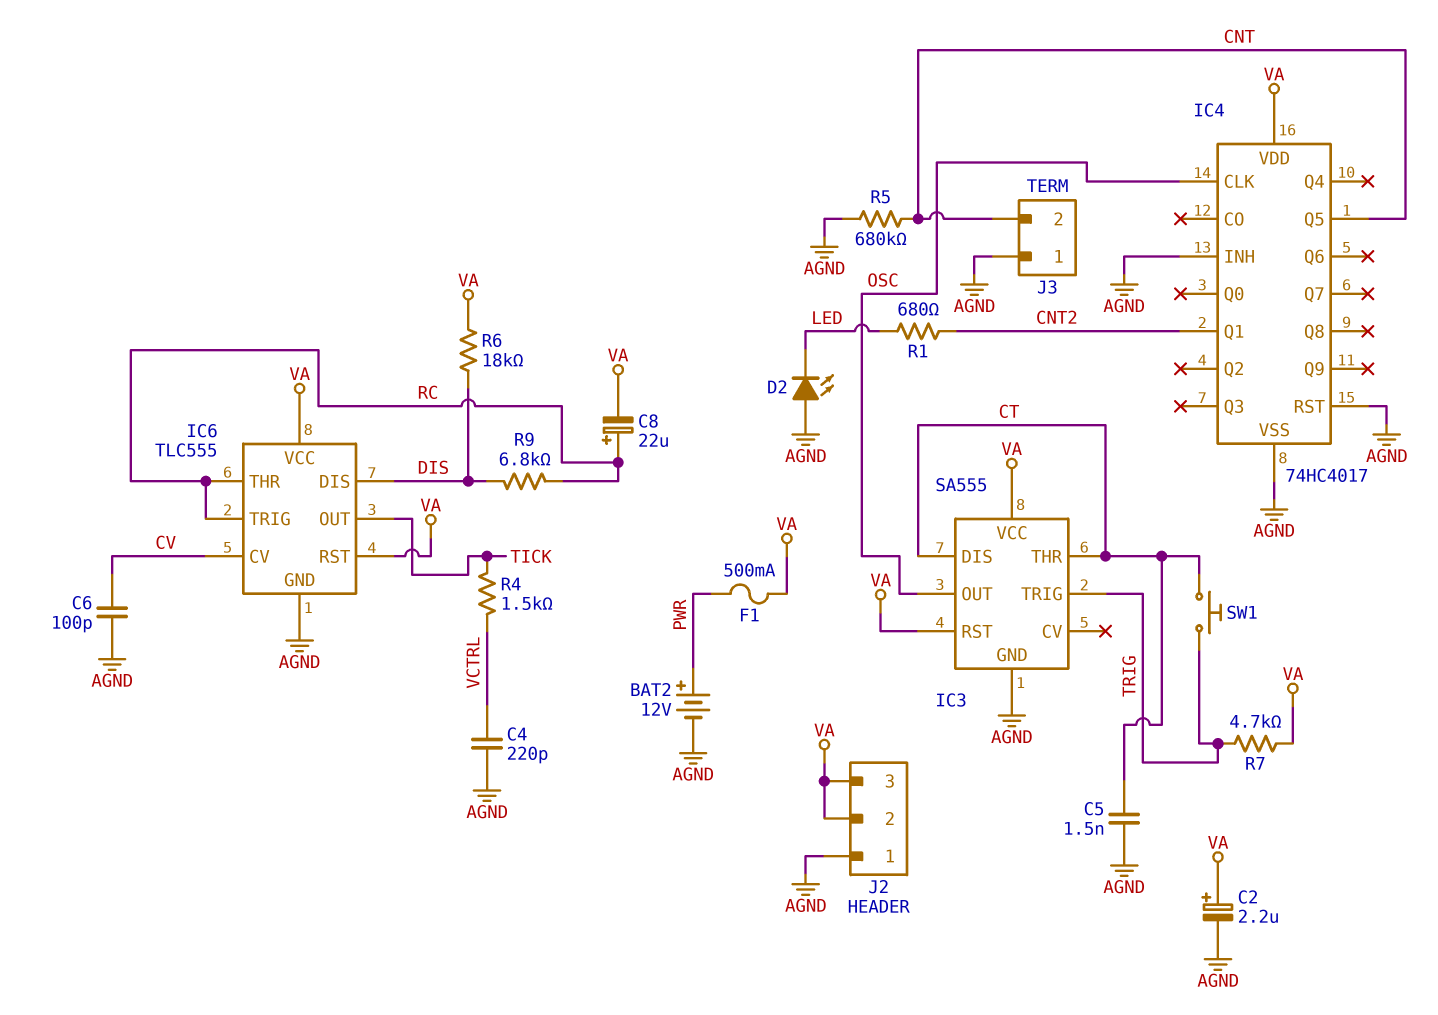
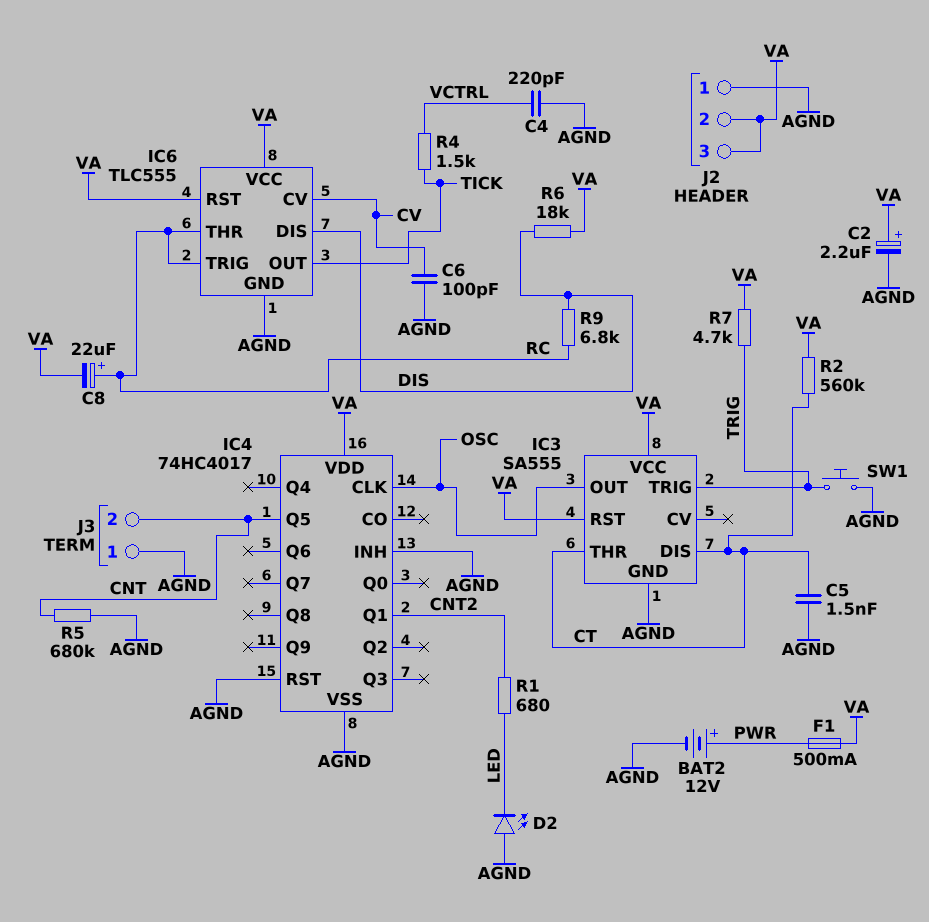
R2: none -> 560k (CT, VA)
SW1: button (CT, TRIG) -> button (AGND, TRIG)

